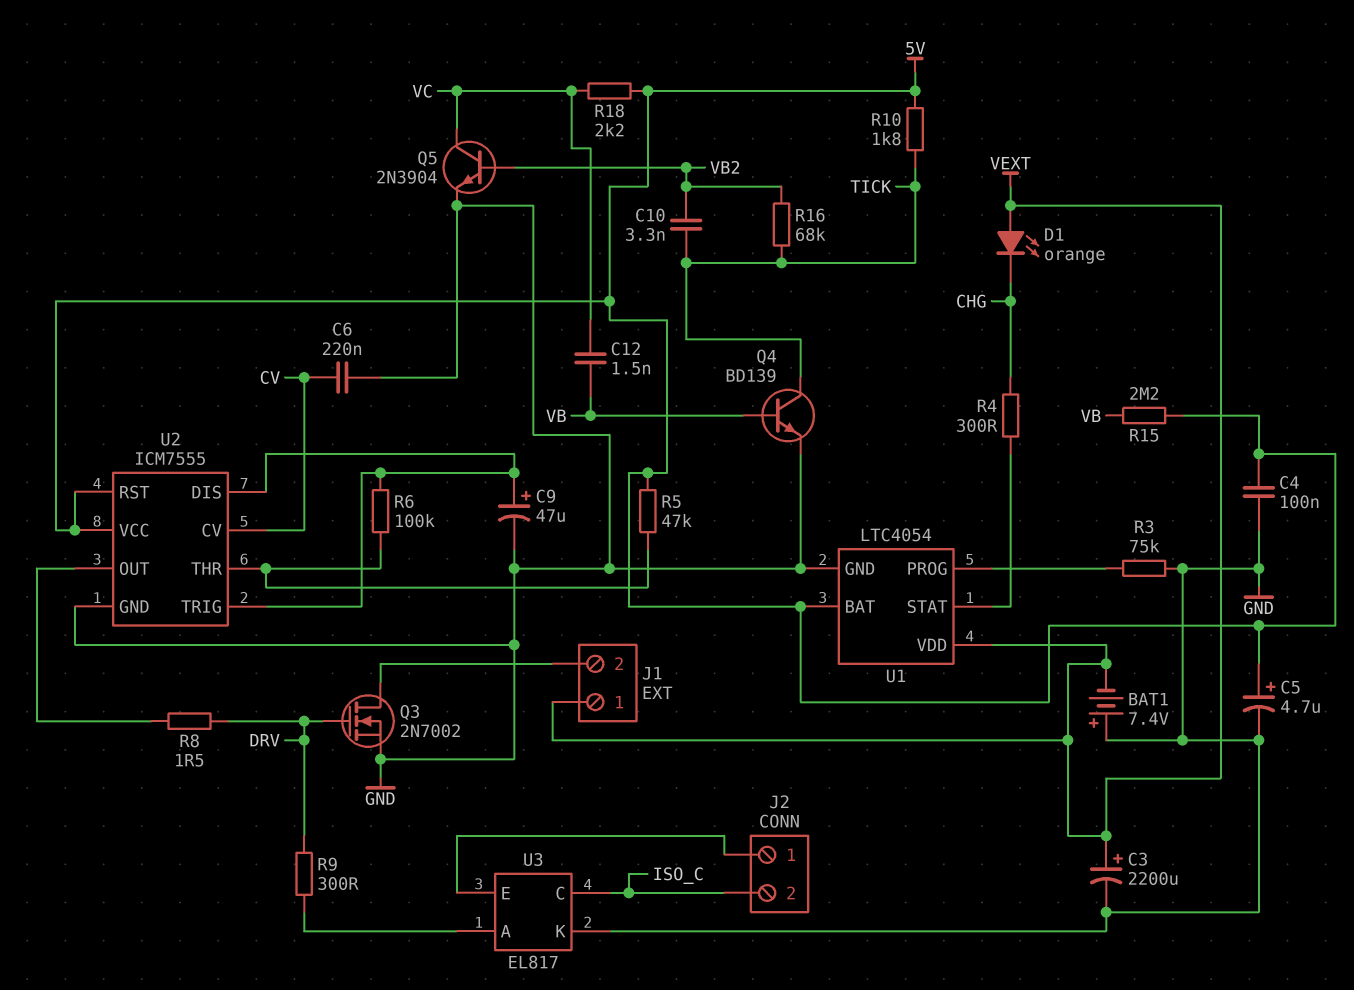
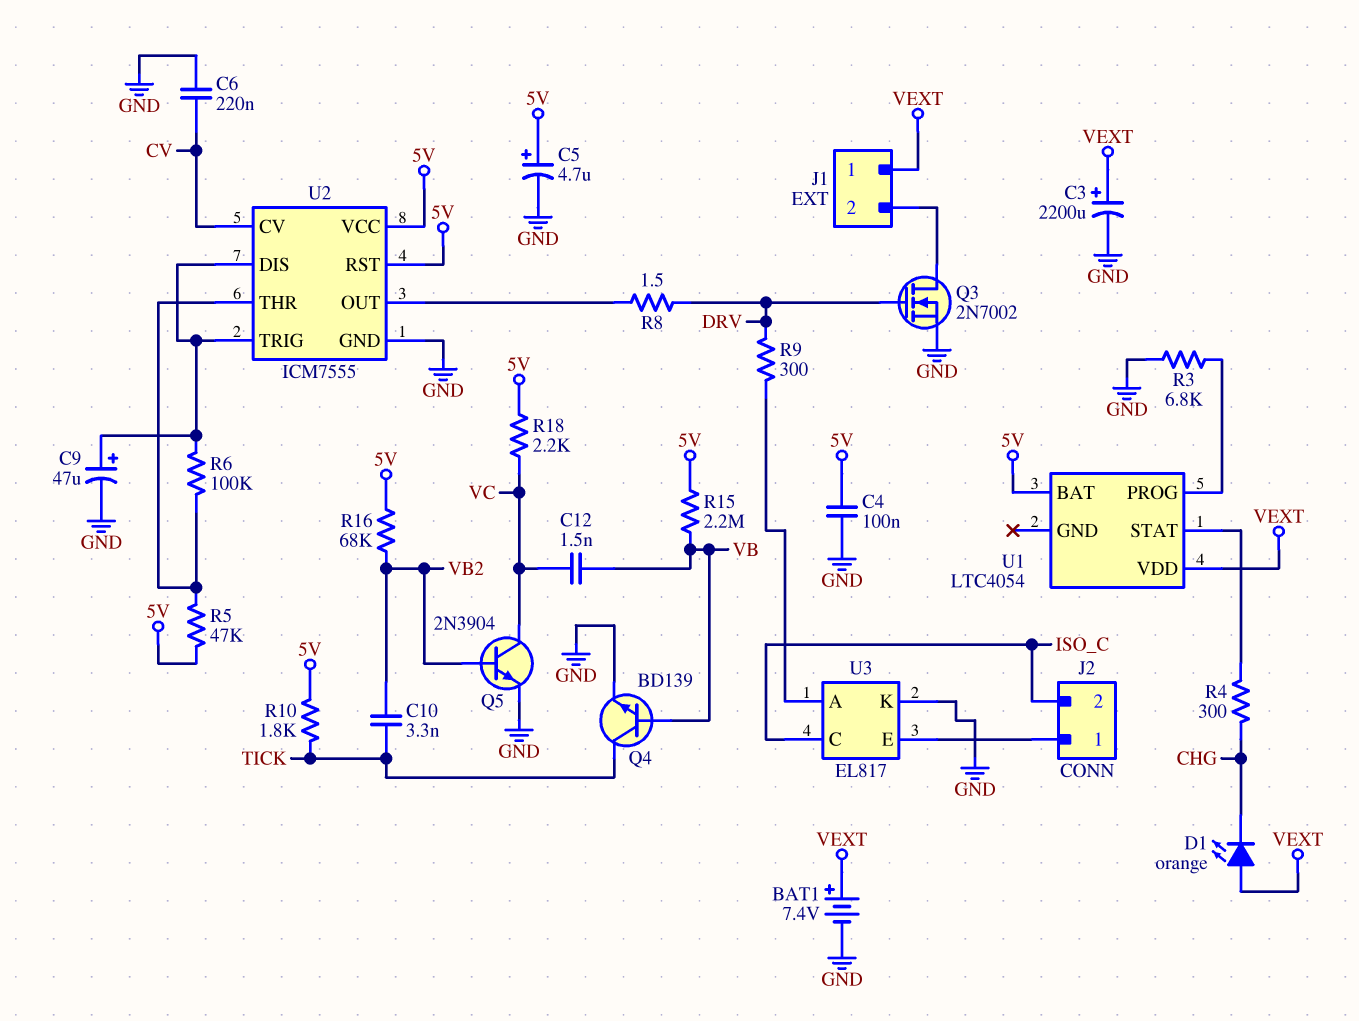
BAT1: 7.4V (plus GND, minus VEXT) -> 7.4V (plus VEXT, minus GND)
R3: 75k (GND, U1/PROG) -> 6.8k (GND, U1/PROG)
R16: 68k (TICK, VB2) -> 68k (5V, VB2)
U1 pin GND: GND -> none

